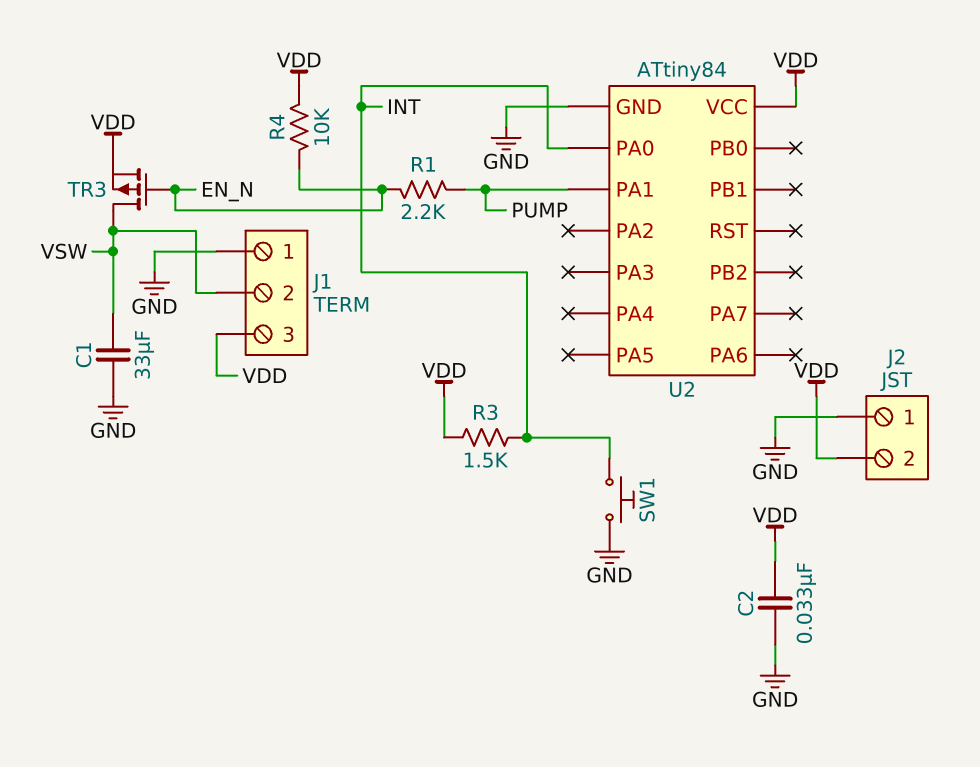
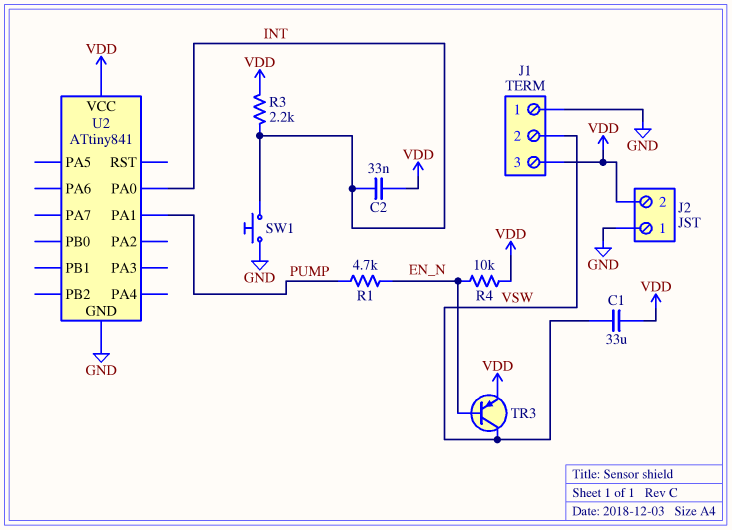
C1: 33uF (GND, VSW) -> 33uF (VDD, VSW)
C2: 33nF (GND, VDD) -> 33nF (INT, VDD)
R1: 2.2k (EN_N, PUMP) -> 4.7k (EN_N, PUMP)
R3: 1.5k (INT, VDD) -> 2.2k (INT, VDD)
TR3: PMOS (G EN_N, D VSW, S VDD) -> PNP (B EN_N, C VSW, E VDD)
U2: ATtiny84 -> ATtiny841

